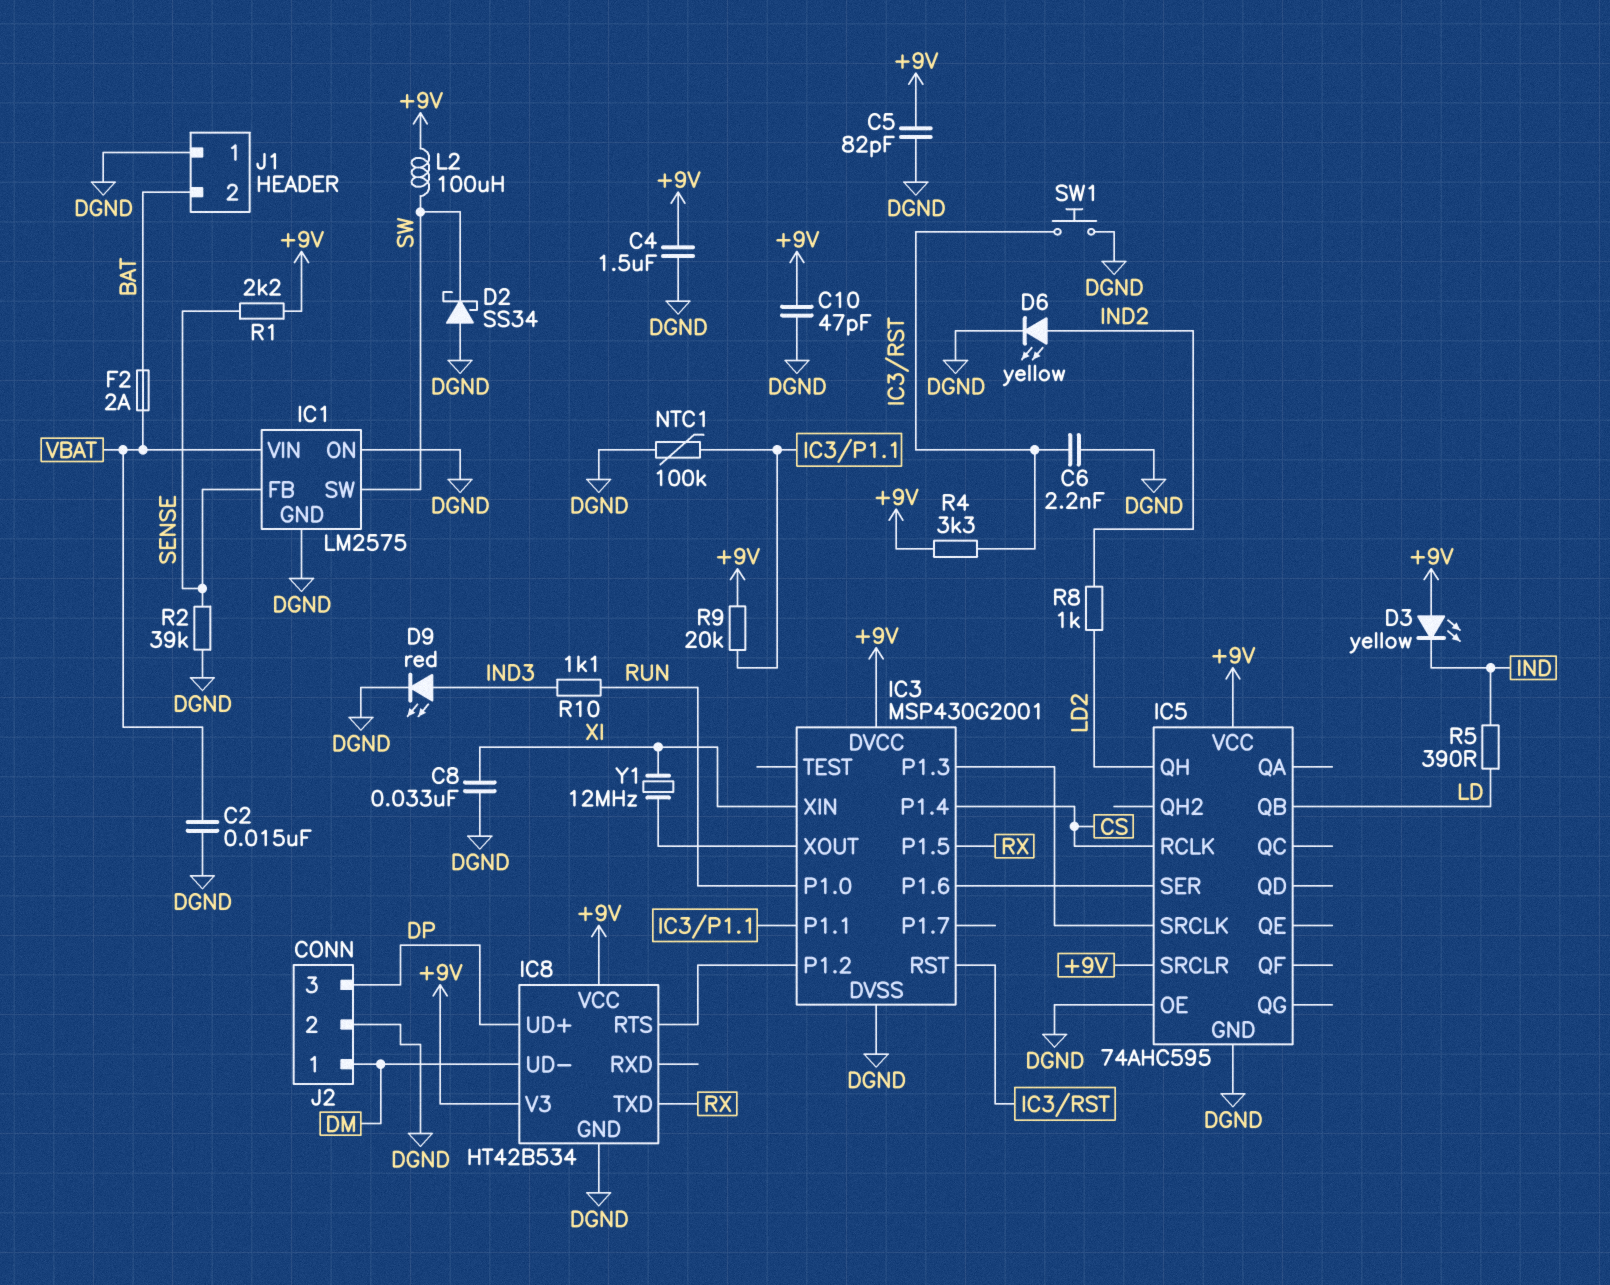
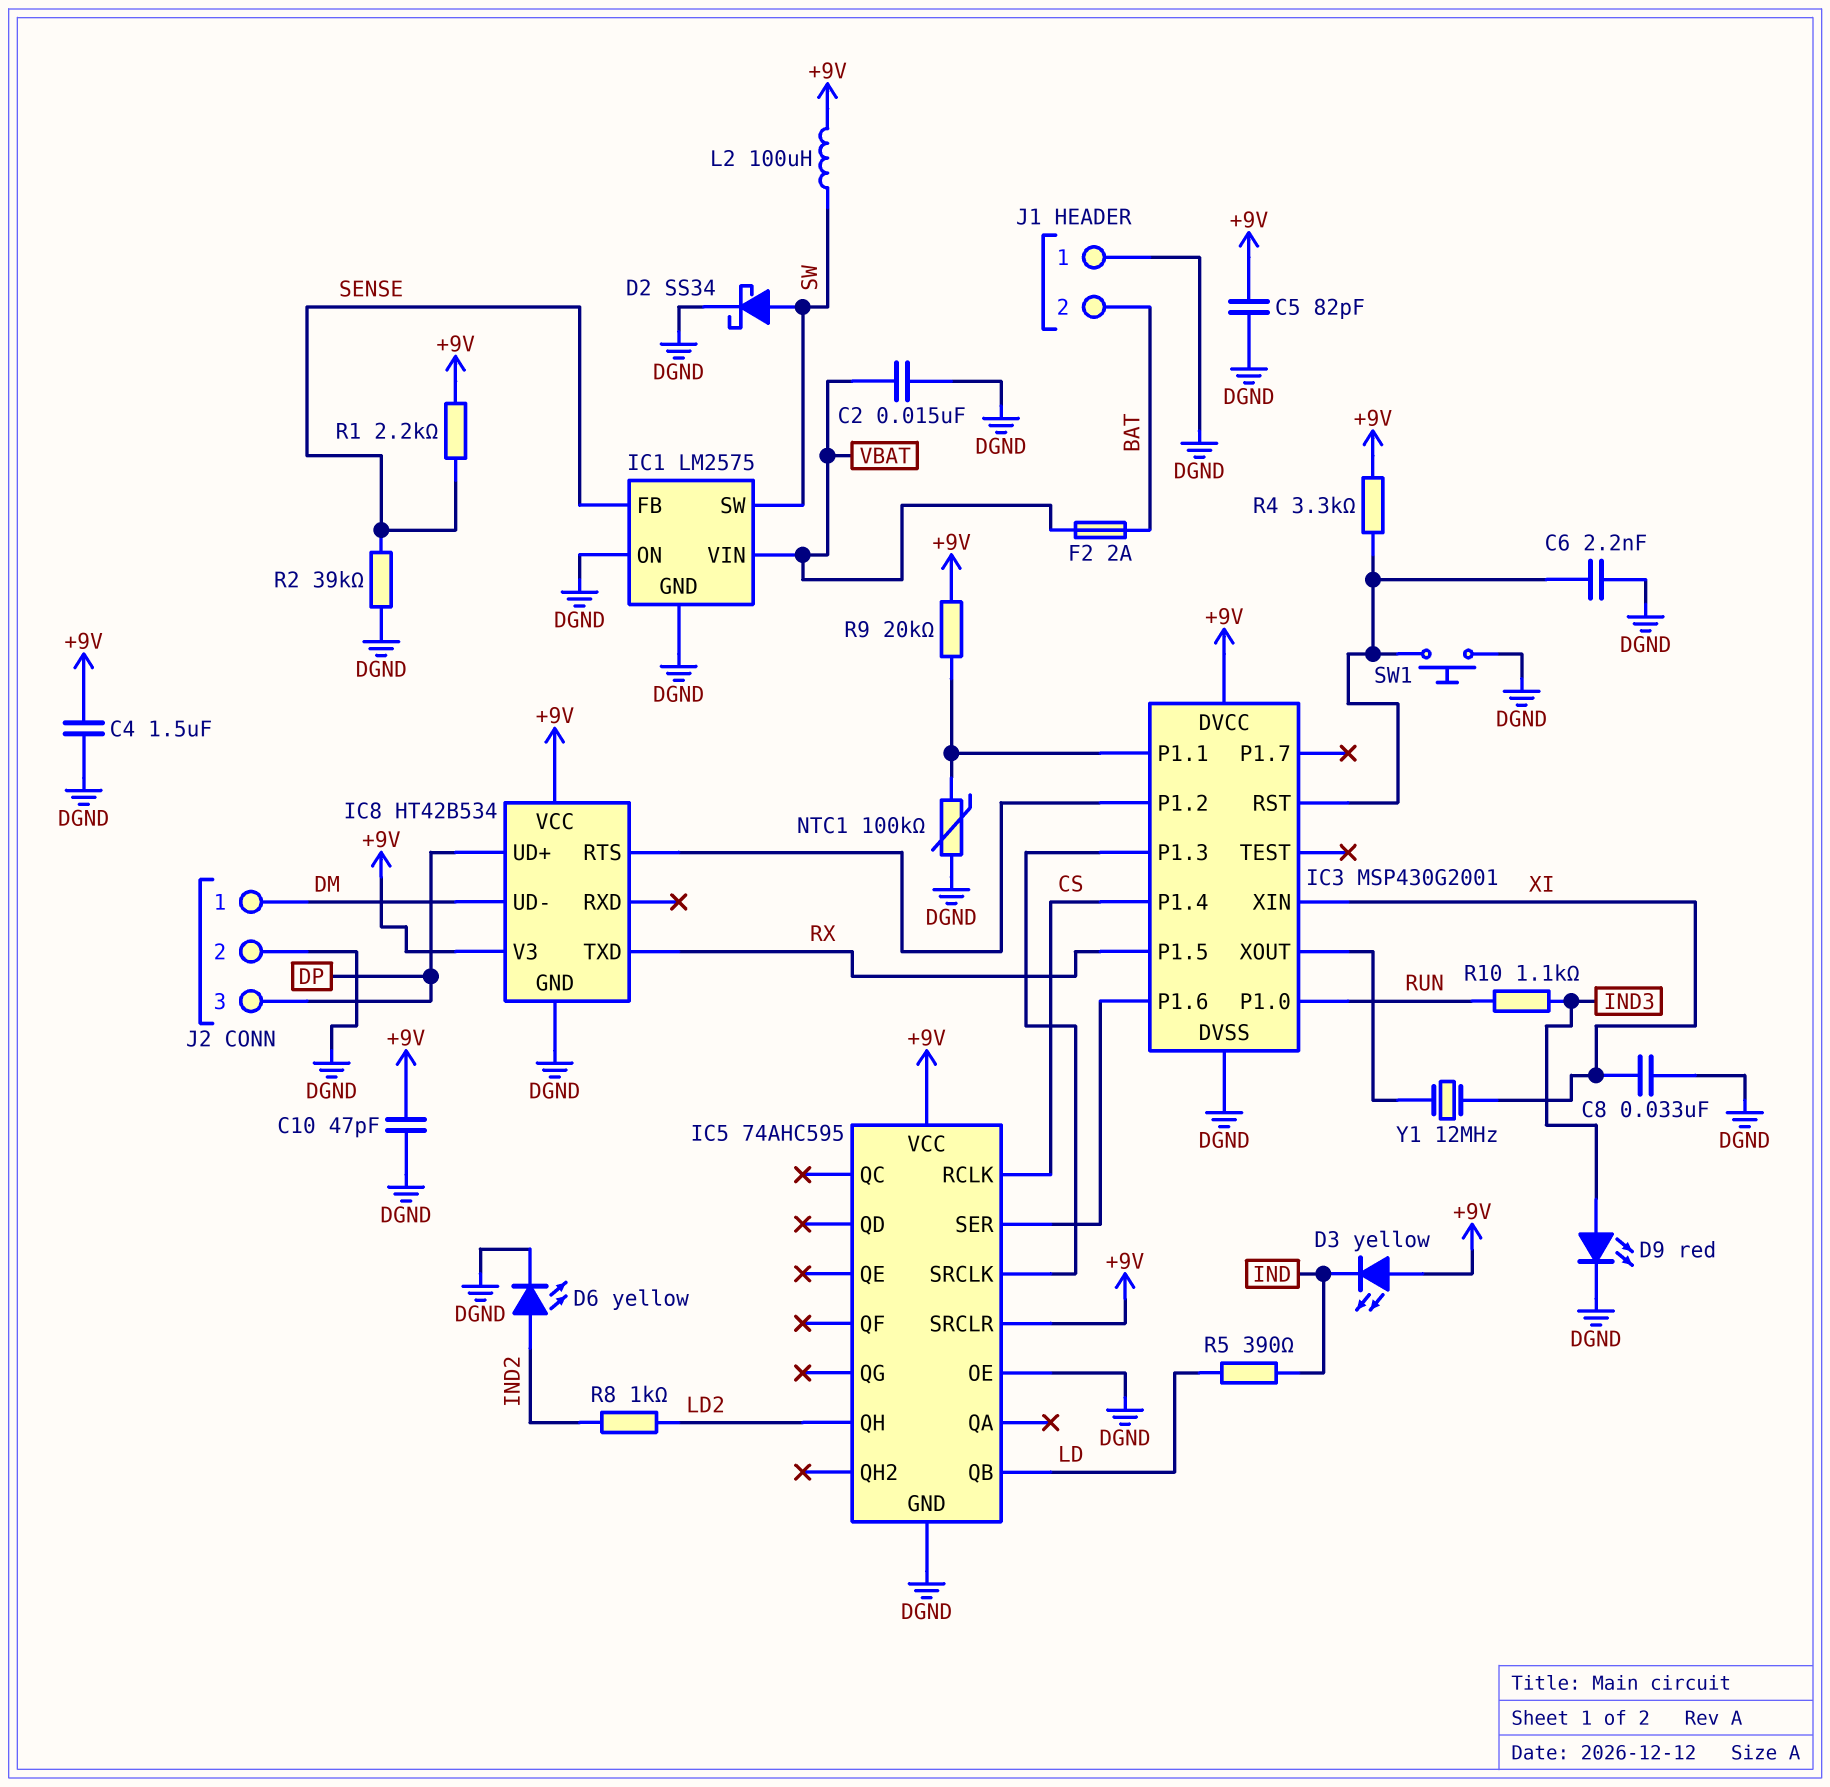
D2: schottky SS34 (A DGND, K SW) -> schottky SS34 (A SW, K DGND)

